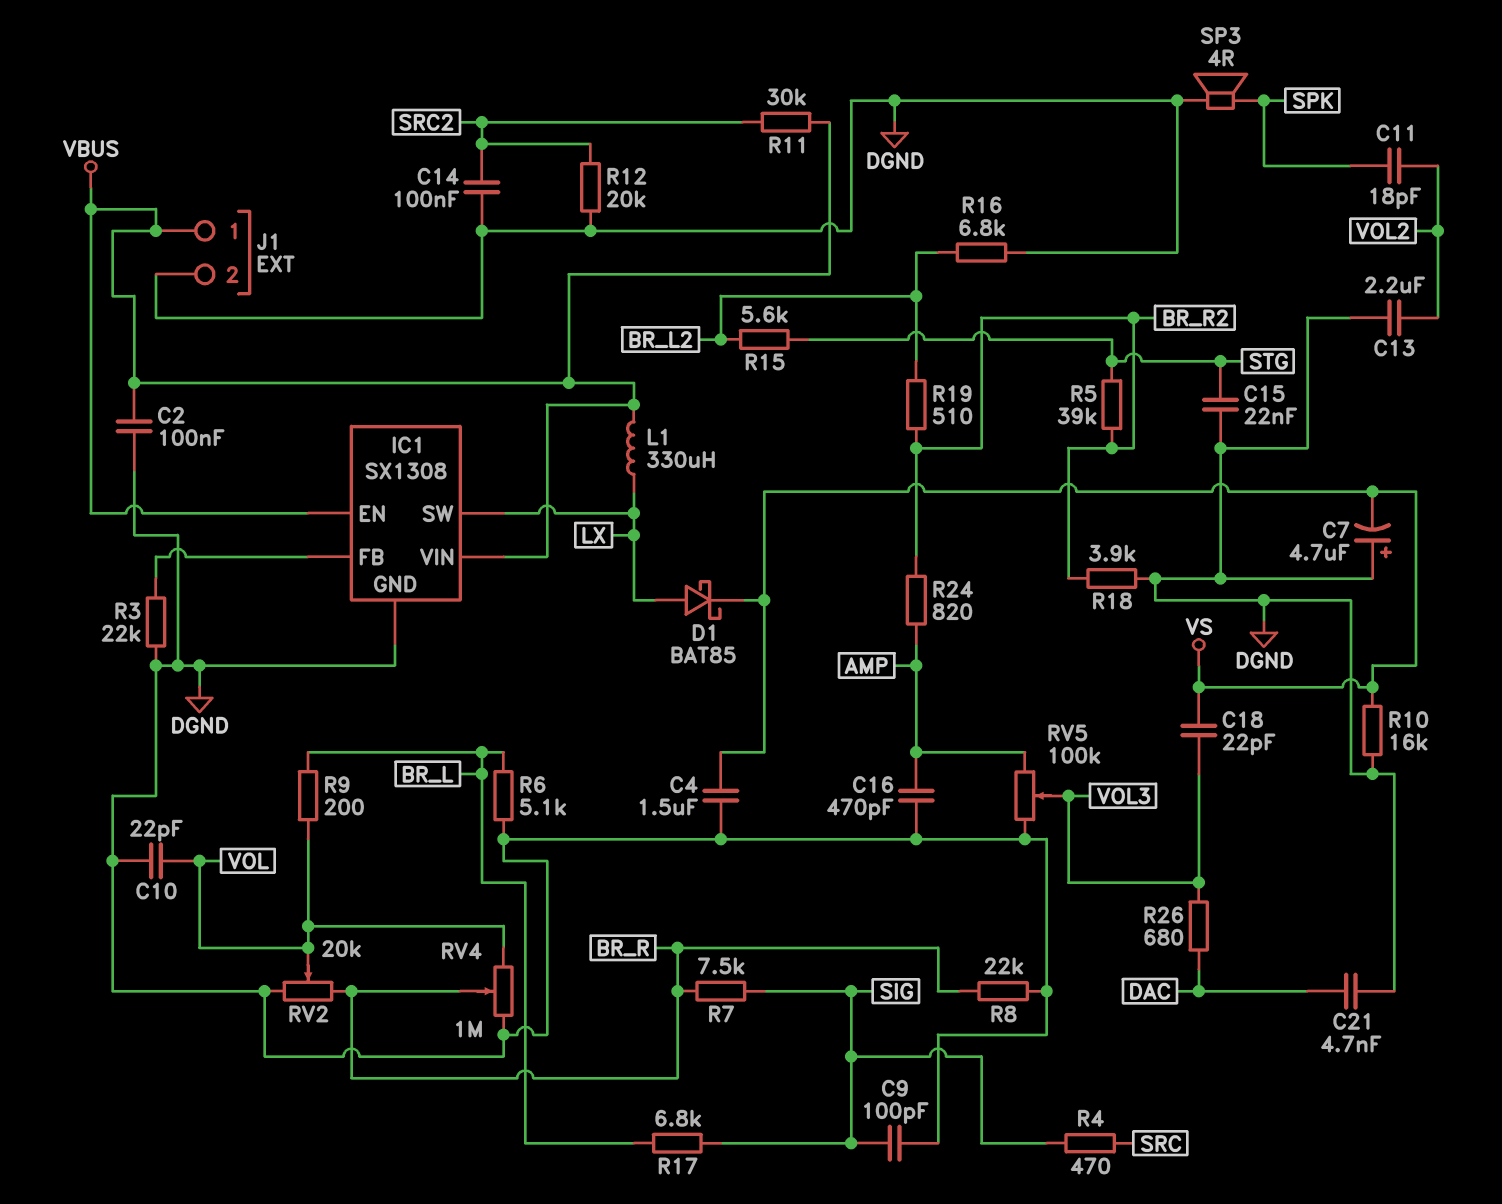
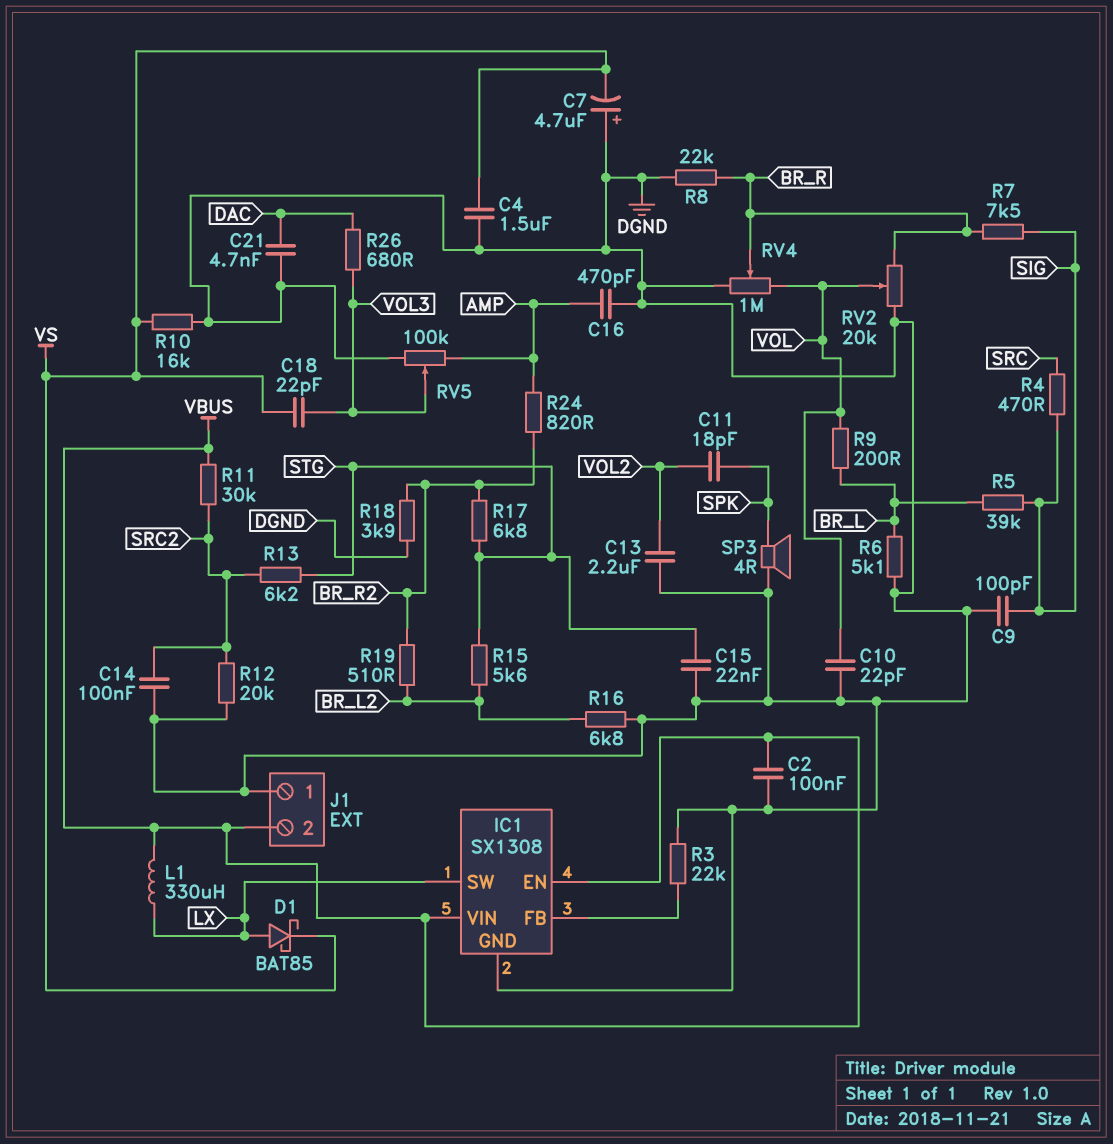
J1 pin 1: VBUS -> DGND
J1 pin 2: DGND -> VBUS
R5: 39k (BR_R2, STG) -> 39k (BR_L, SIG)
R13: none -> 6.2k (SRC2, STG)
R17: 6.8k (BR_L, SIG) -> 6.8k (BR_R2, STG)

